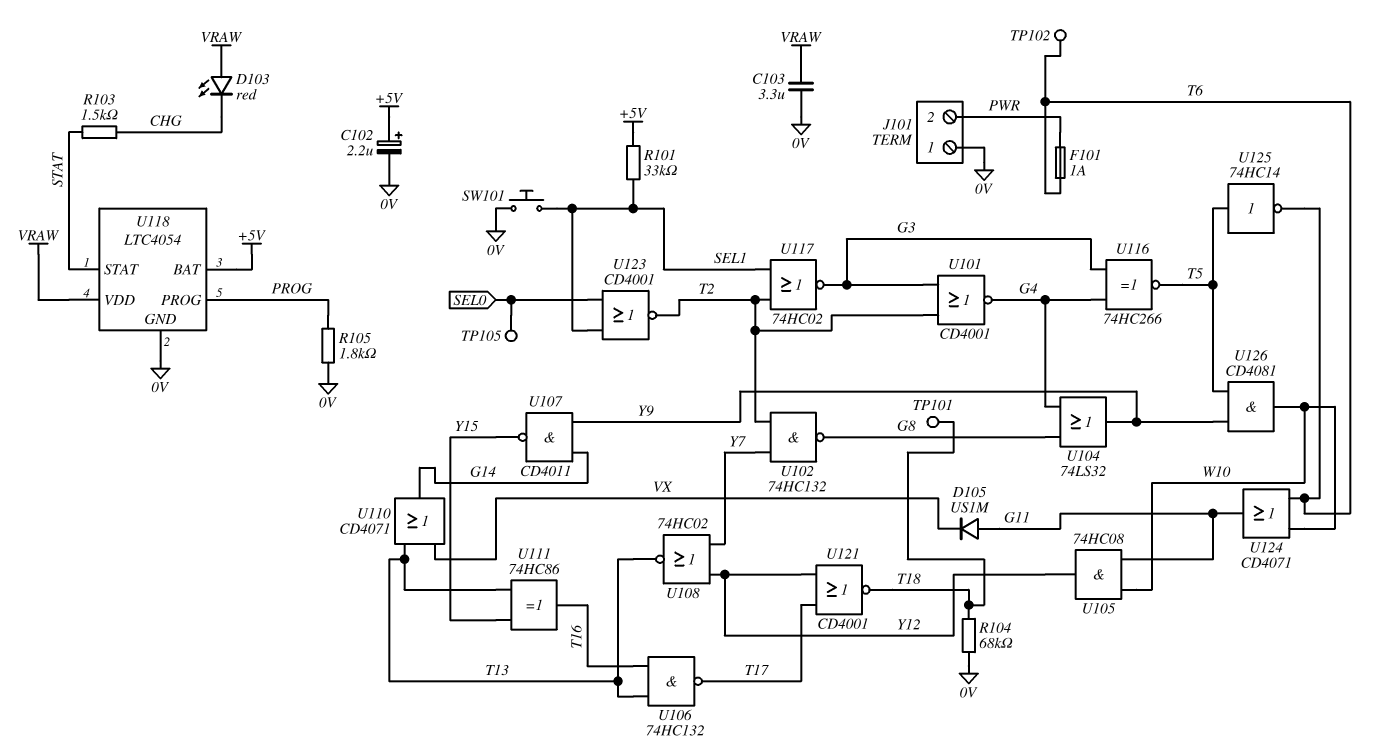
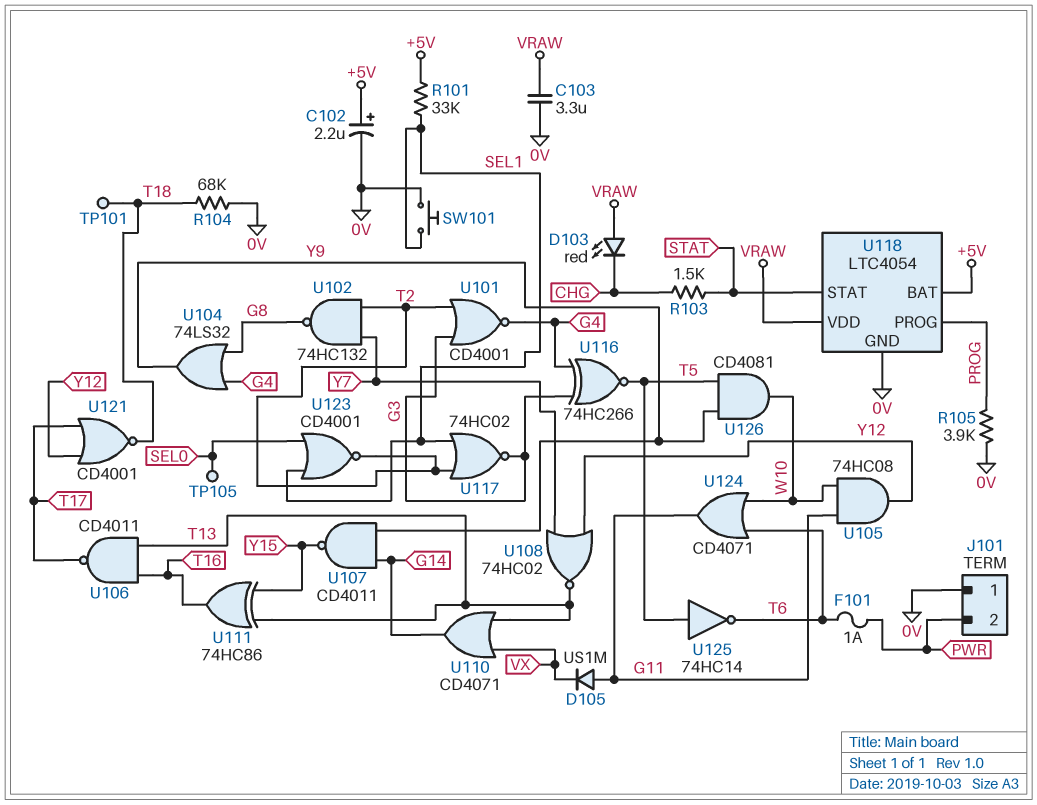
R105: 1.8k (0V, PROG) -> 3.9k (0V, PROG)
TP102: test point (T6) -> none
U106: NAND 74HC132 (in T13, in T16, out T17) -> NAND CD4011 (in T13, in T16, out T17)

